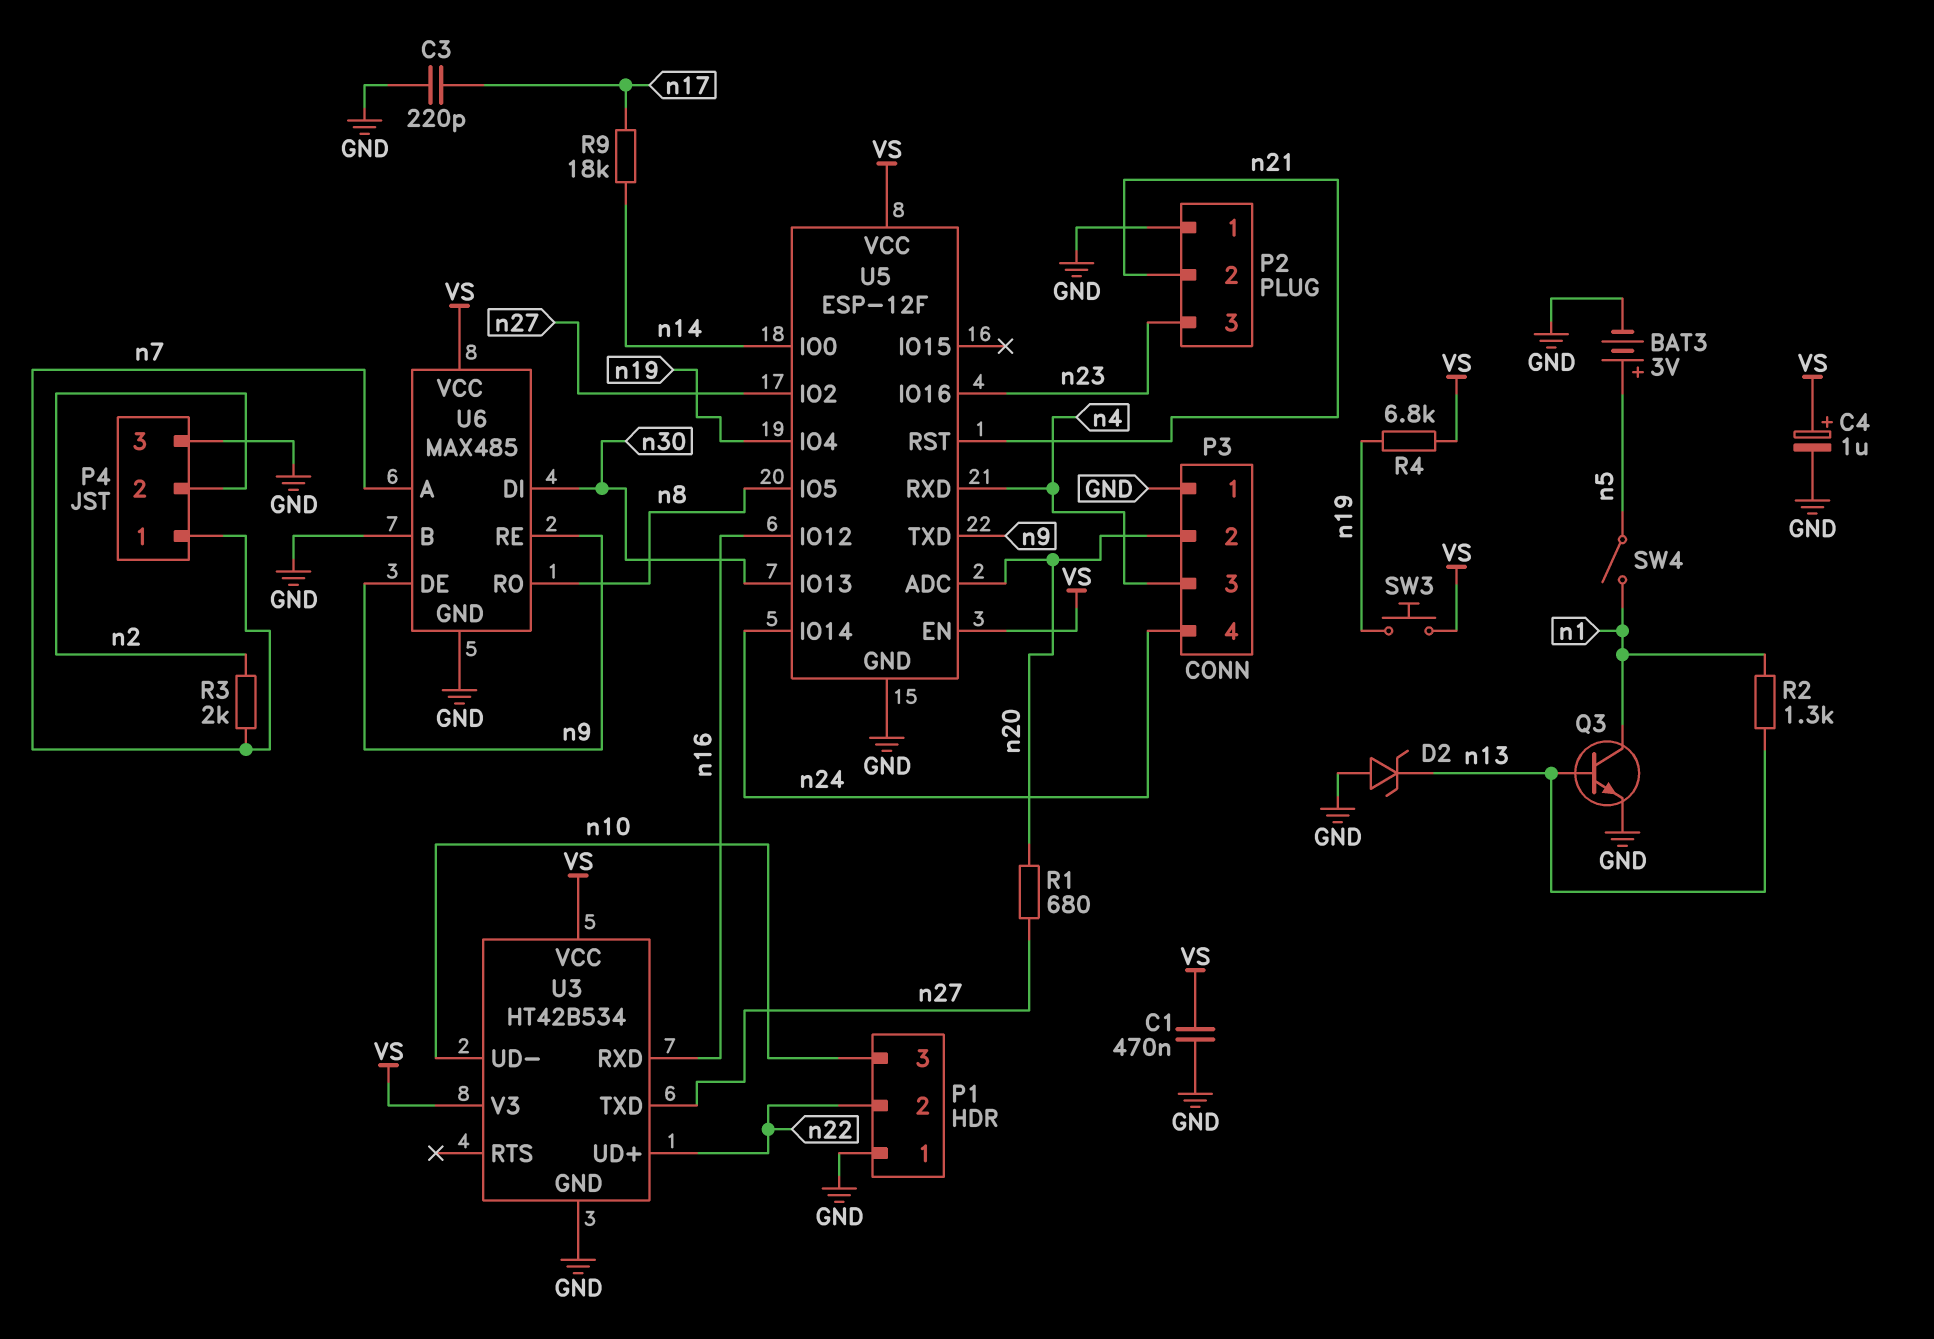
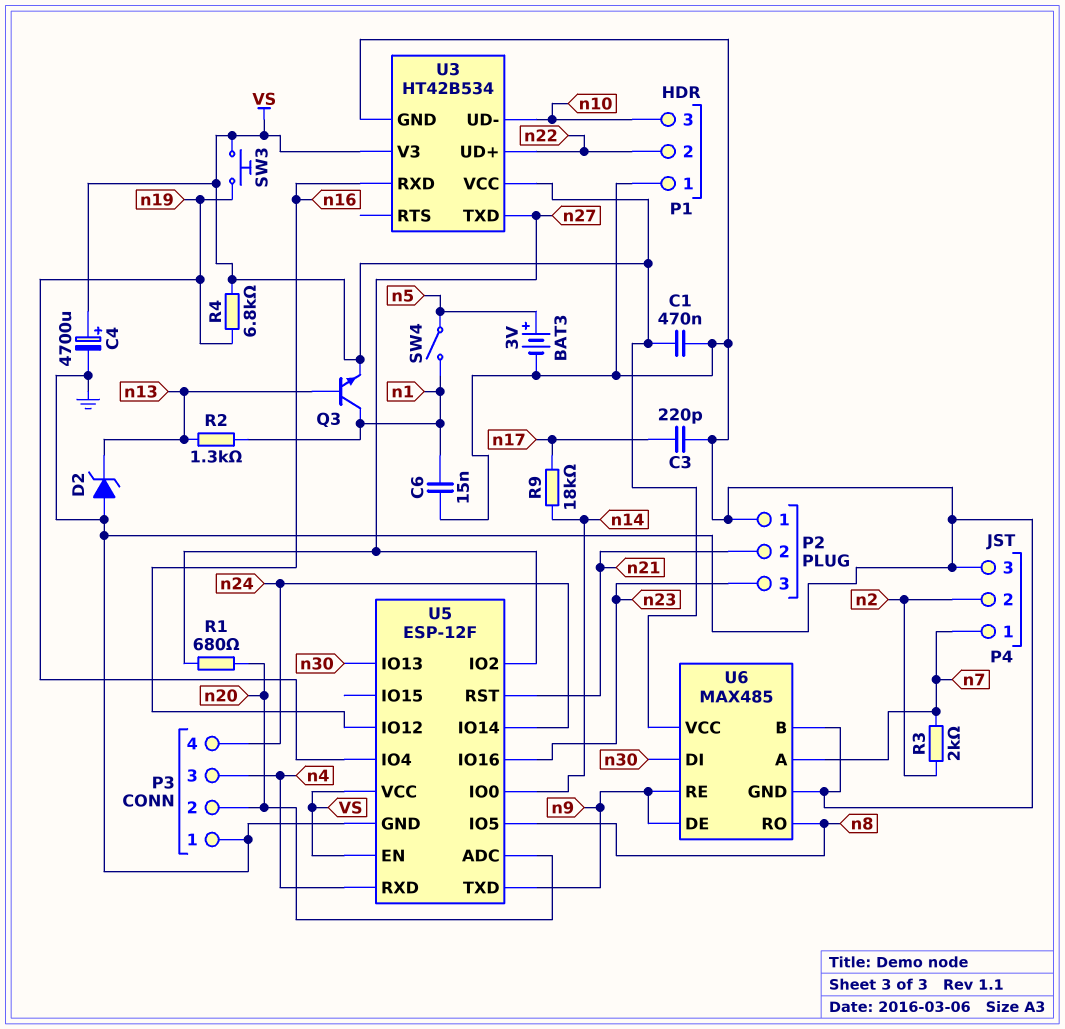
C4: 1uF (plus VS, minus GND) -> 4700uF (plus VS, minus GND)
C6: none -> 15nF (GND, n1)
Q3: NPN (B n13, C n1, E GND) -> NPN (B n13, C n1, E VS)

